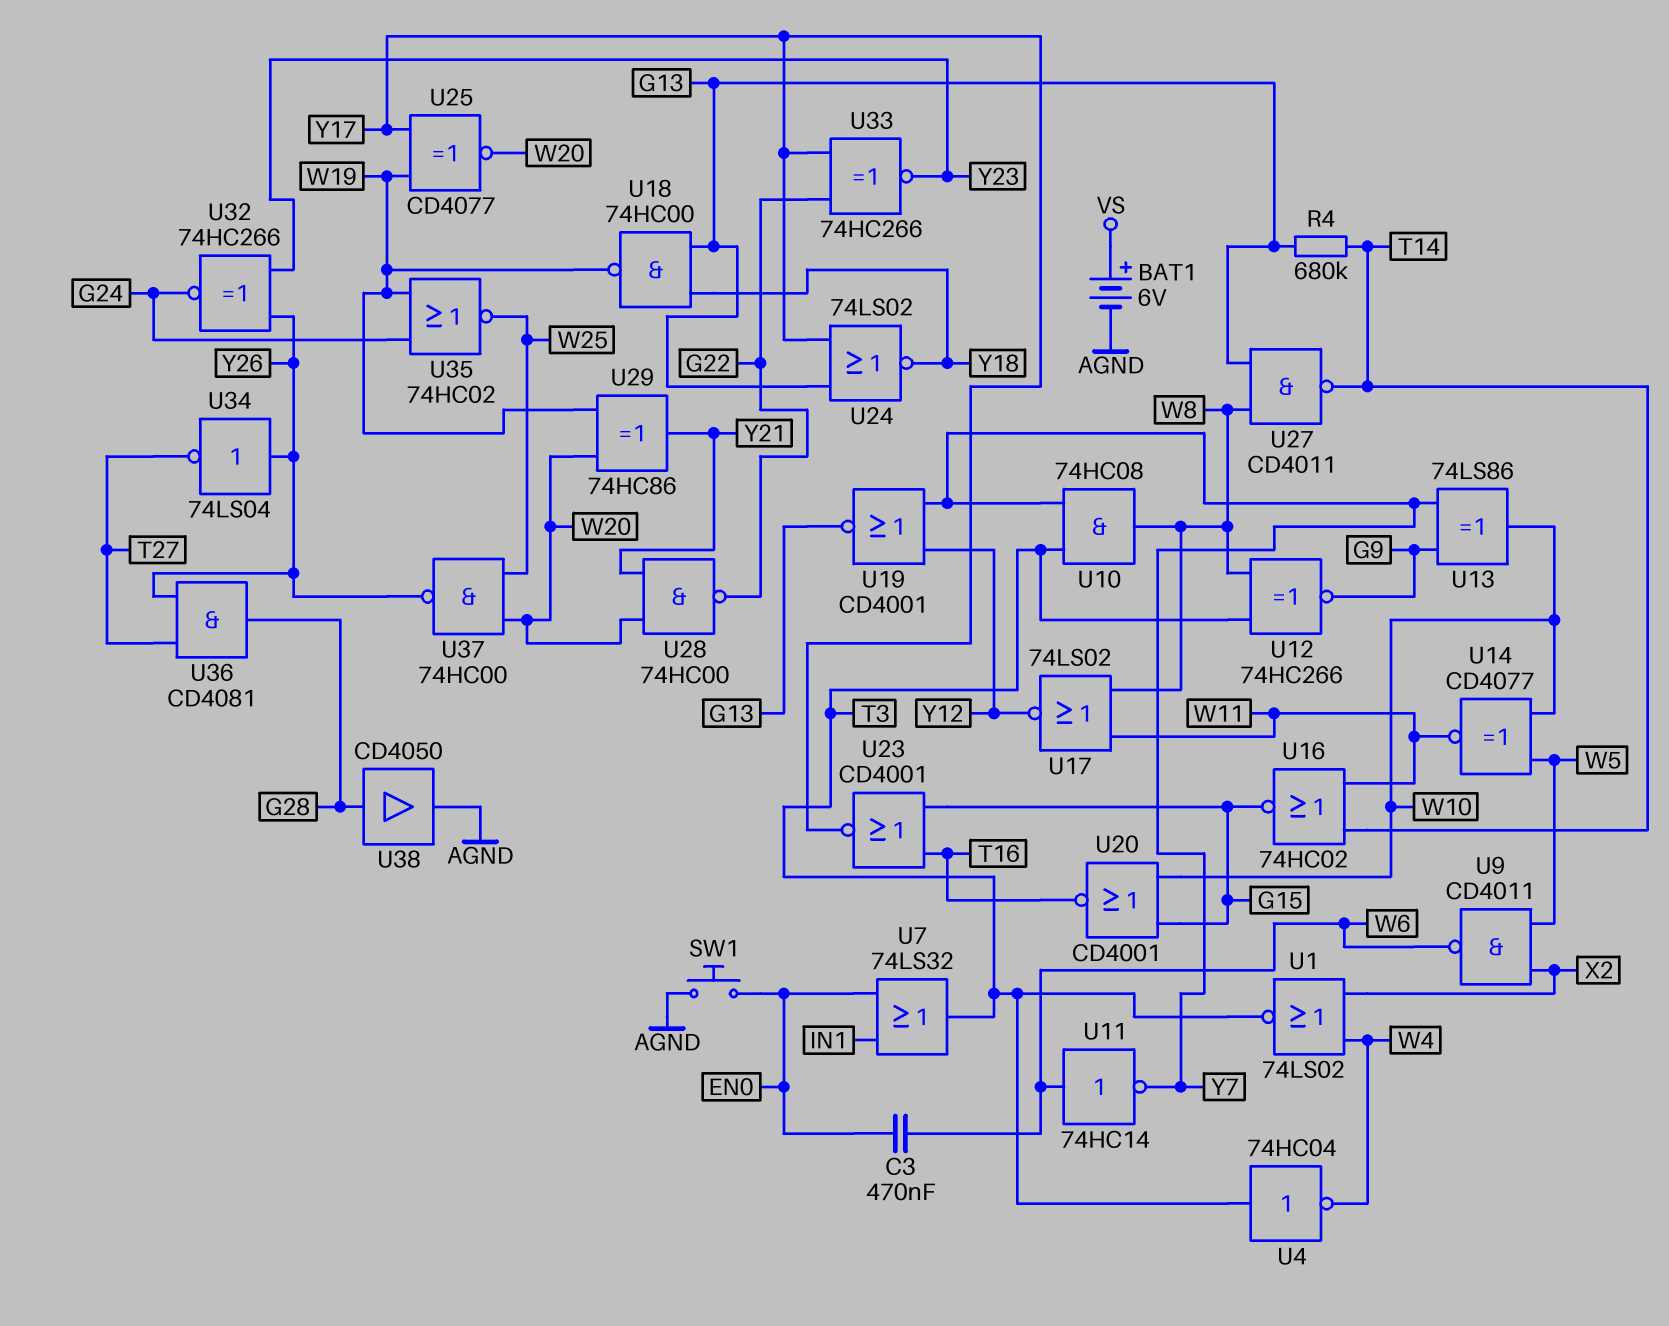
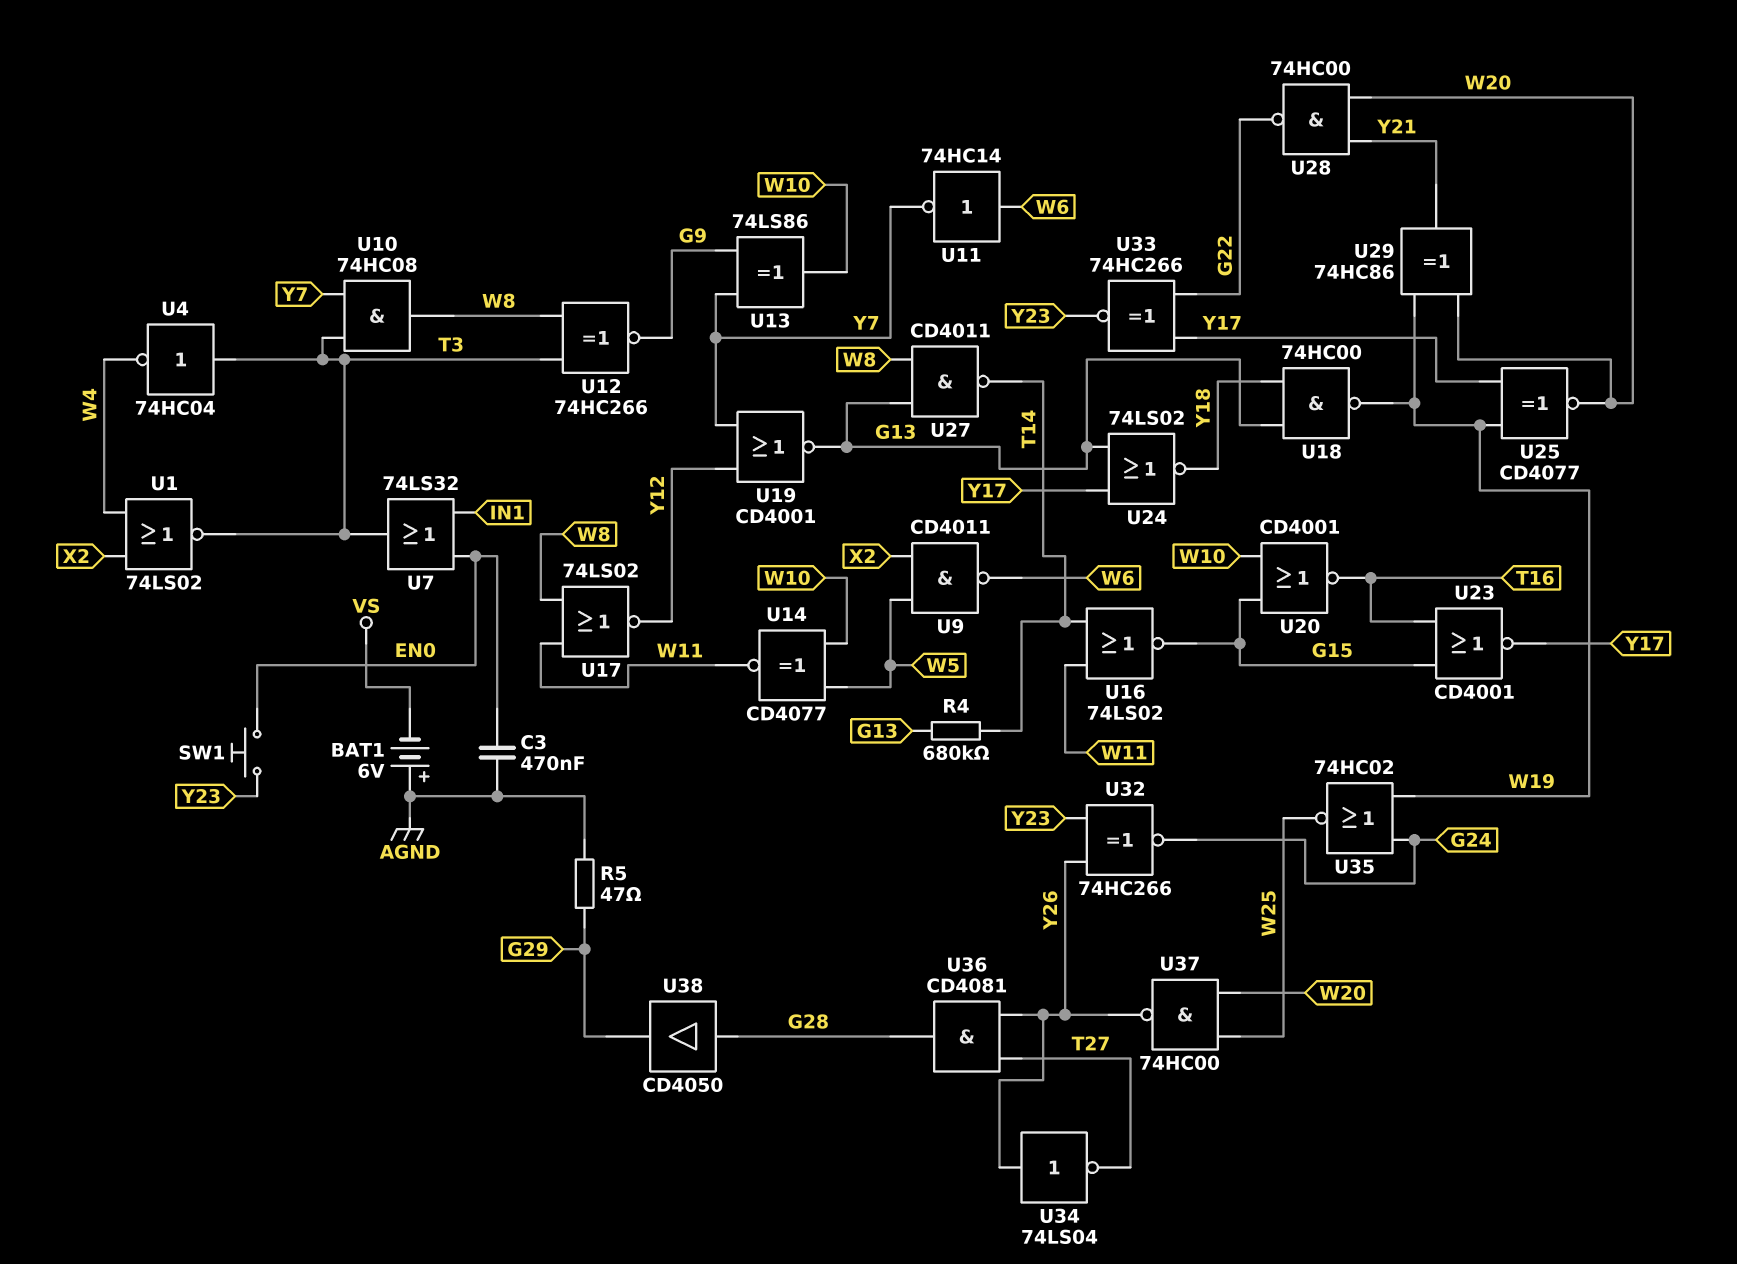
BAT1: 6V (plus VS, minus AGND) -> 6V (plus AGND, minus VS)
C3: 470nF (EN0, W6) -> 470nF (AGND, EN0)
R5: none -> 47 (AGND, G29)
SW1: button (AGND, EN0) -> button (EN0, Y23)
U16: NOR 74HC02 (in T14, in W11, out G15) -> NOR 74LS02 (in T14, in W11, out G15)
U38: buffer CD4050 (in G28, out AGND) -> buffer CD4050 (in G28, out G29)

